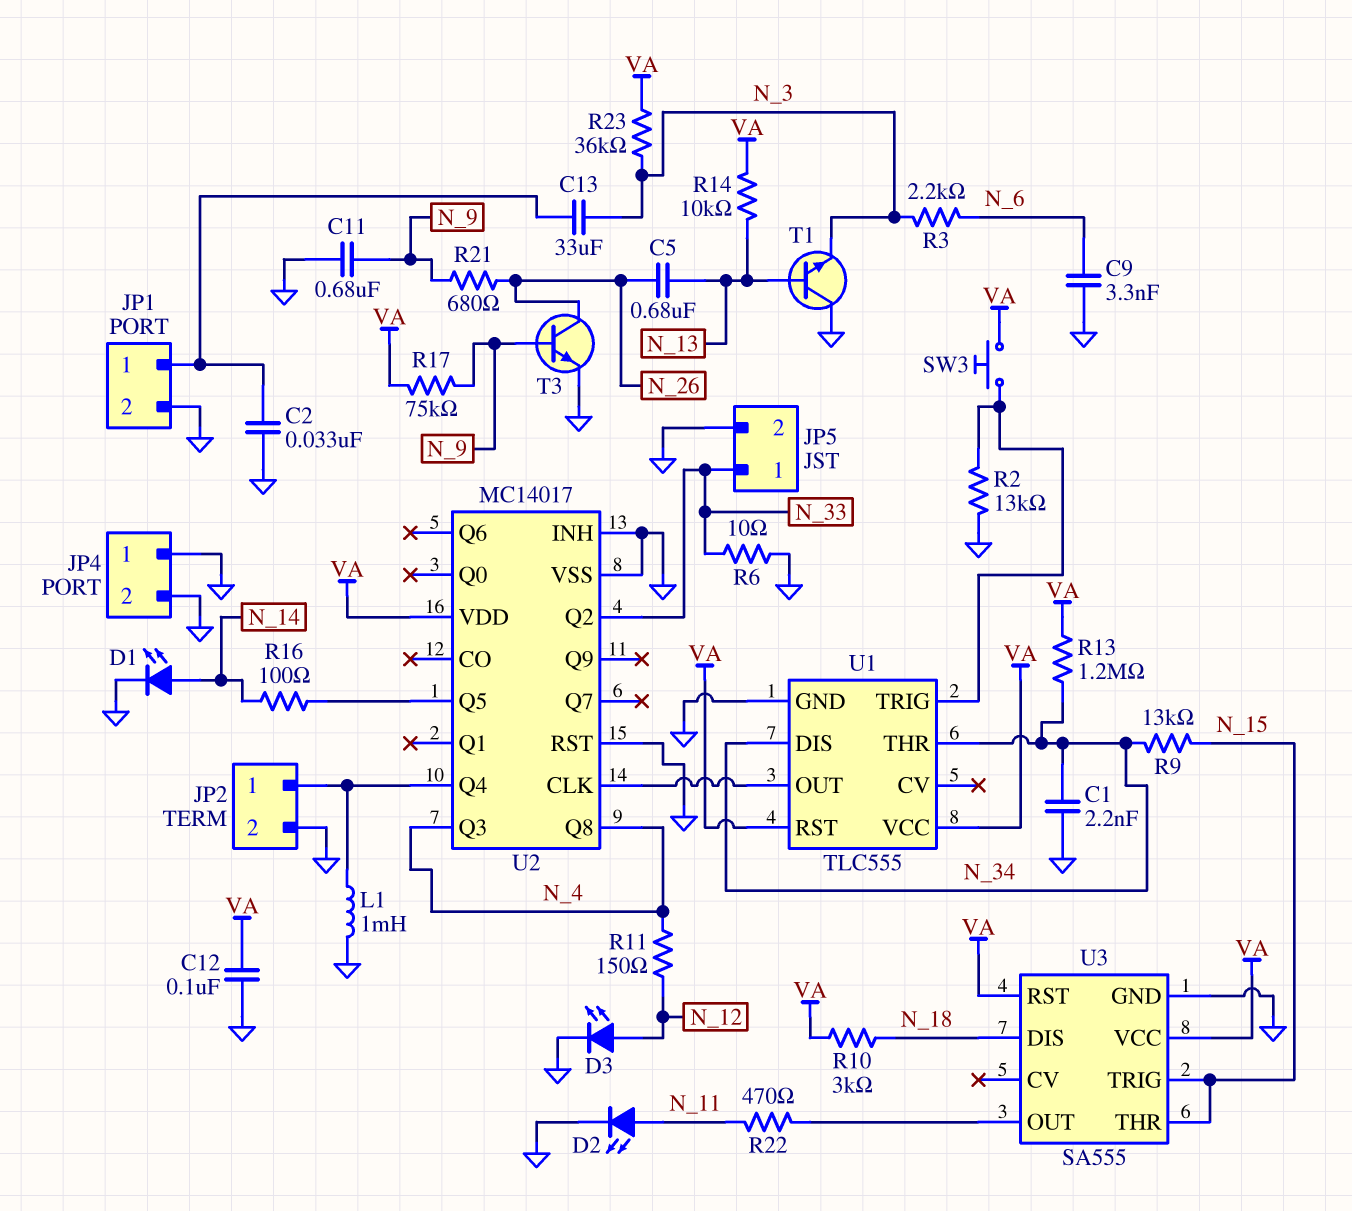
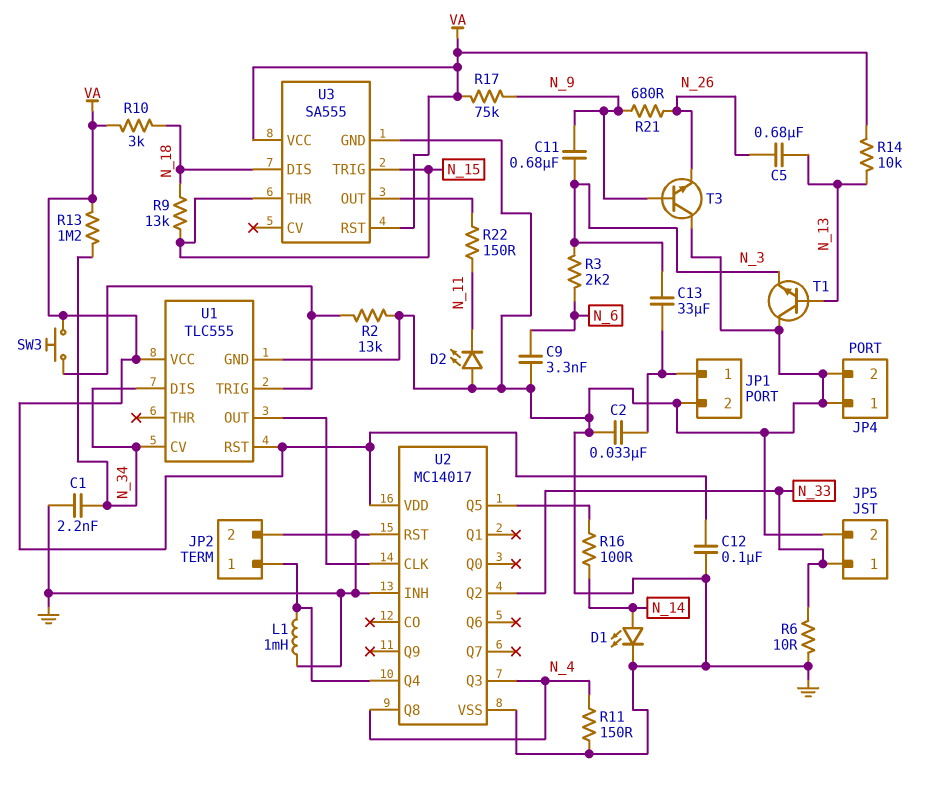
C11: 680nF (GND, N_9) -> 680nF (N_3, N_9)
D2: LED (A N_11, K GND) -> LED (A GND, K N_11)
D3: LED (A N_12, K GND) -> none
R9: 13k (N_15, N_34) -> 13k (N_15, N_18)
R11: 150 (N_4, N_12) -> 150 (GND, N_4)
R22: 470 (N_11, U3/OUT) -> 150 (N_11, U3/OUT)
R23: 36k (N_3, VA) -> none
T3: NPN (B N_9, C N_26, E GND) -> NPN (B N_9, C GND, E N_26)
U1 pin CV: none -> N_34
U1 pin THR: N_34 -> none

